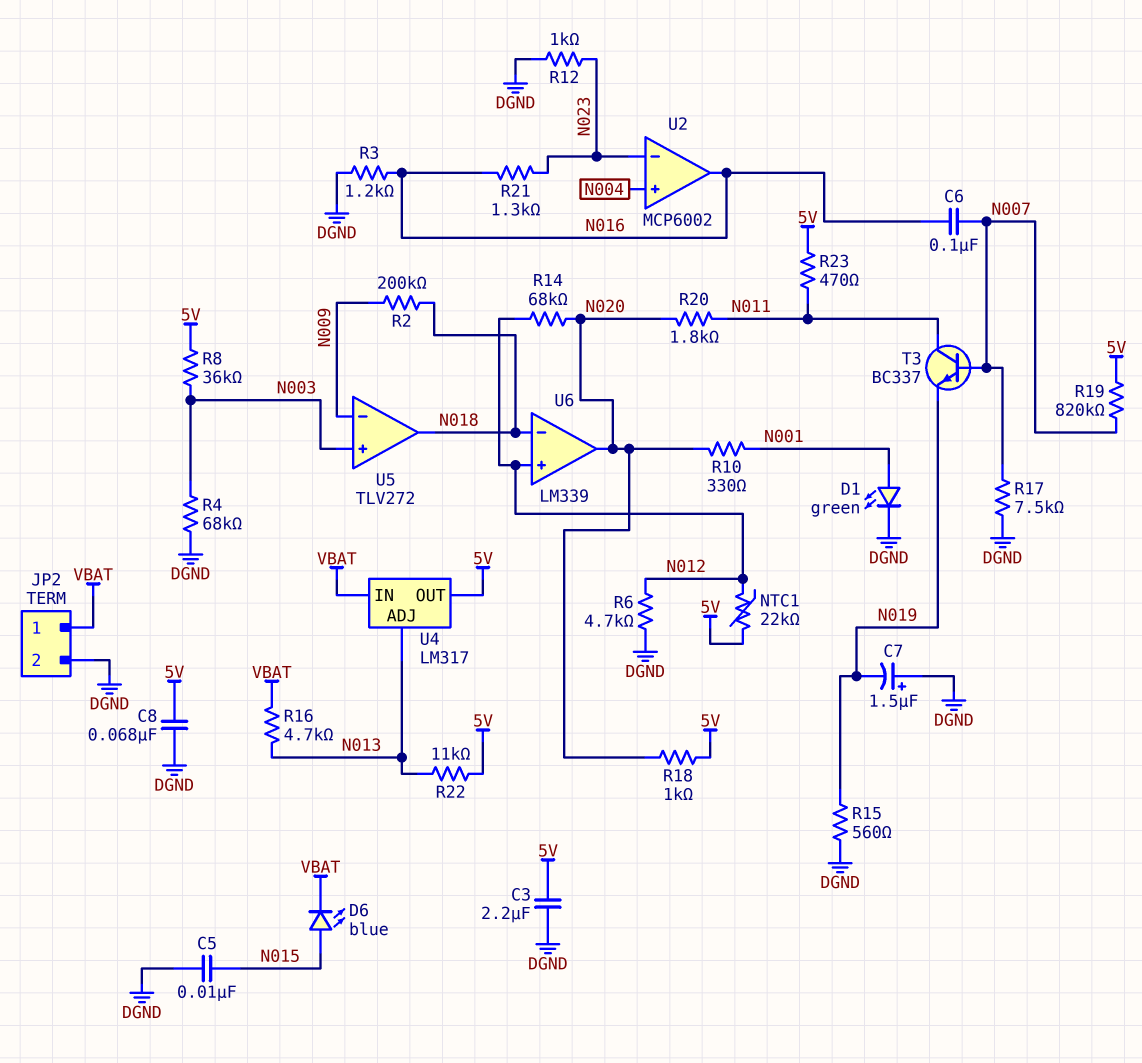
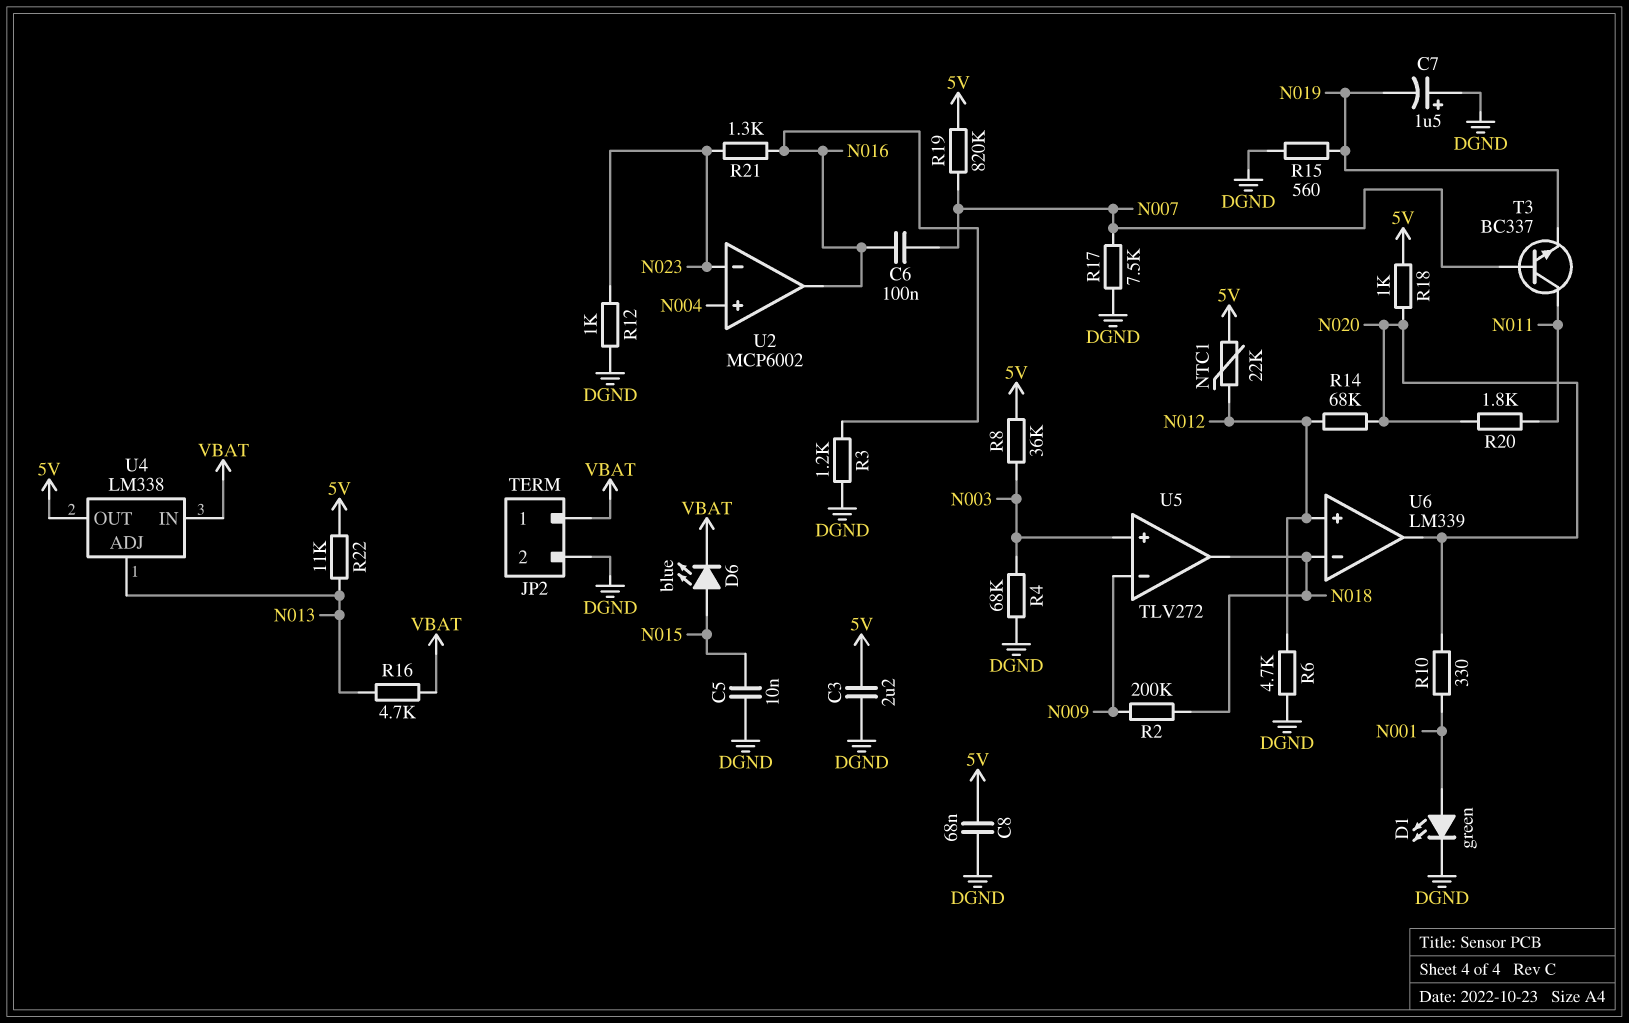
R23: 470 (5V, N011) -> none
U4: LM317 -> LM338

